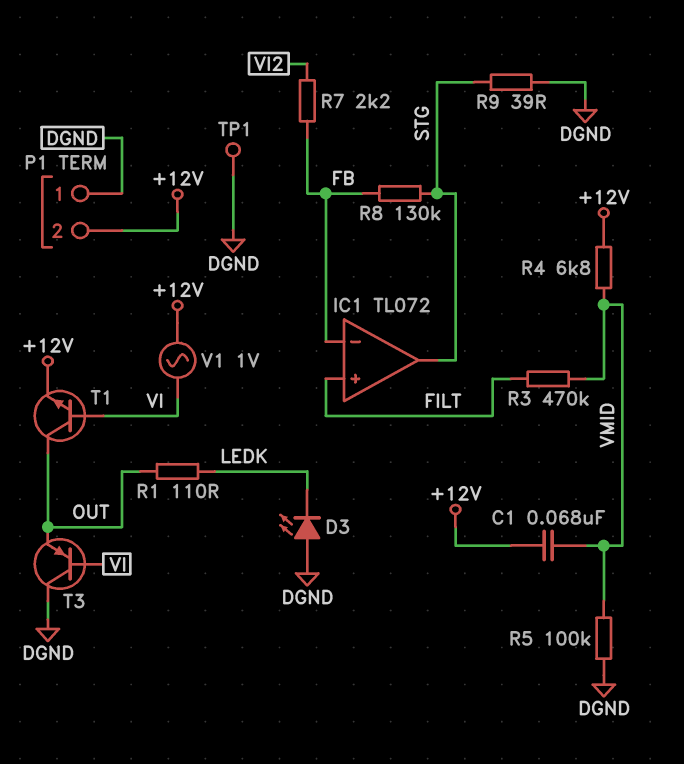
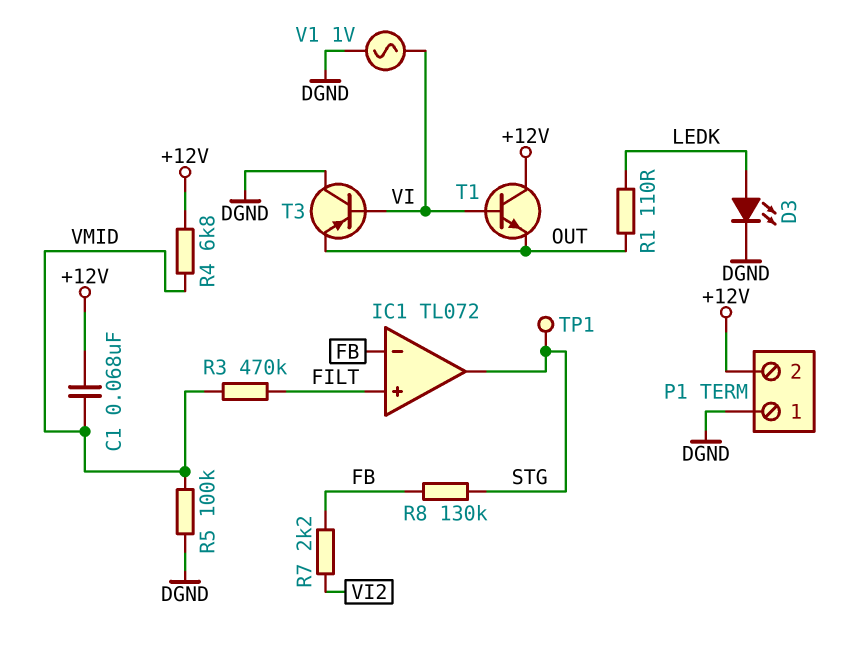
D3: LED (A DGND, K LEDK) -> LED (A LEDK, K DGND)
R9: 39 (DGND, STG) -> none
T1: NPN (B VI, C OUT, E +12V) -> NPN (B VI, C +12V, E OUT)
TP1: test point (DGND) -> test point (STG)
V1: AC 1V (+12V, VI) -> AC 1V (DGND, VI)

